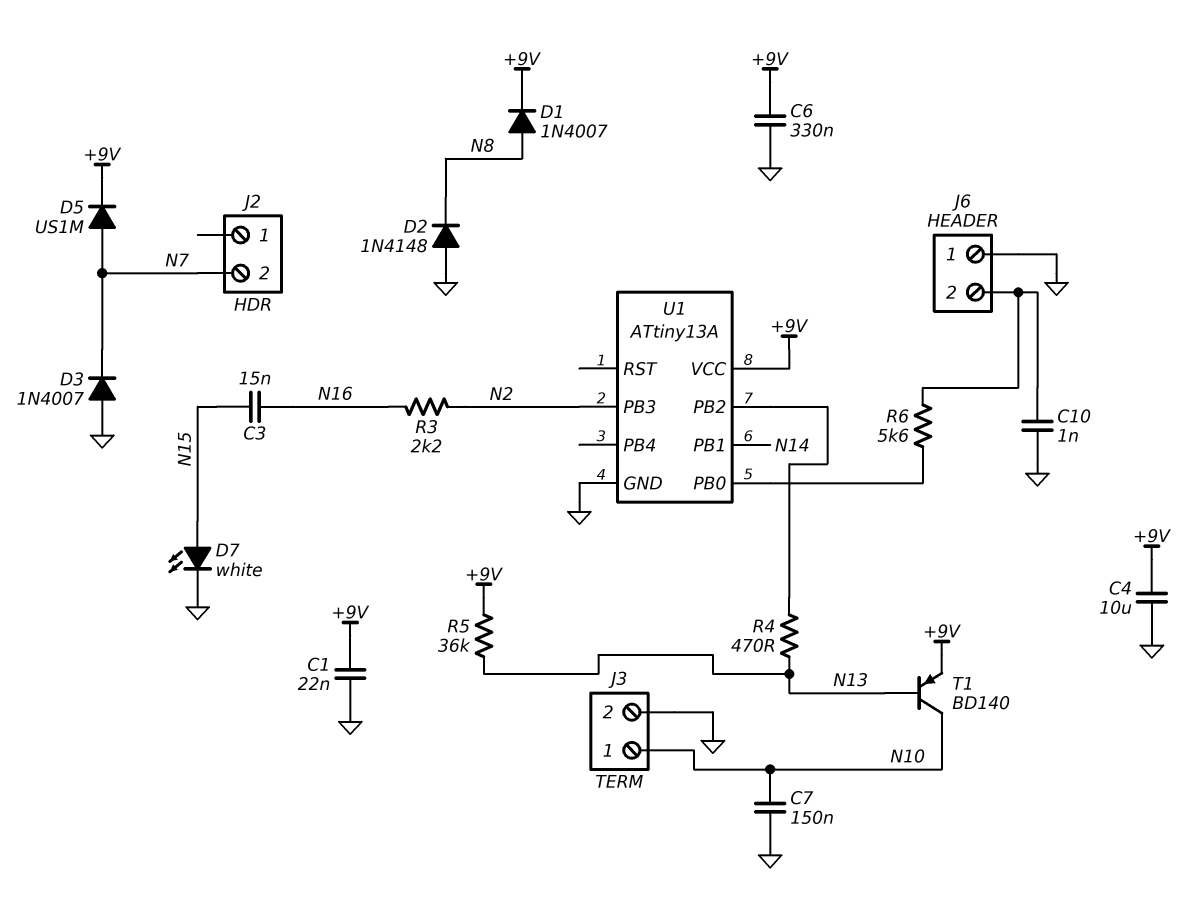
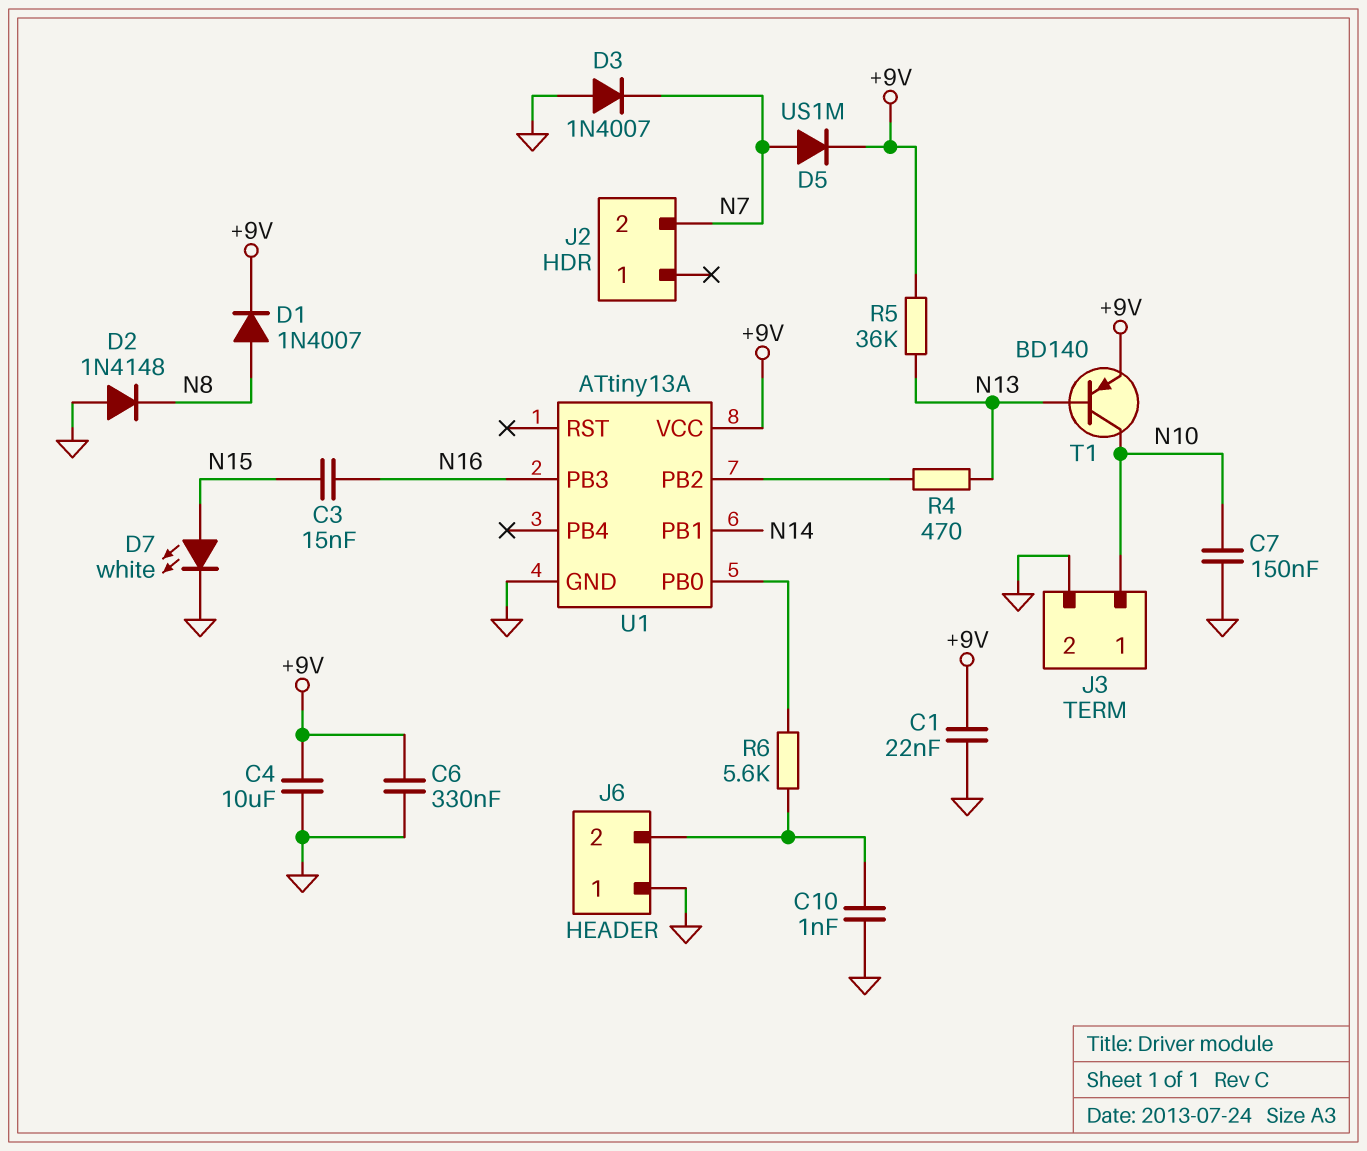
R3: 2.2k (N2, N16) -> none
U1 pin PB3: N2 -> N16

